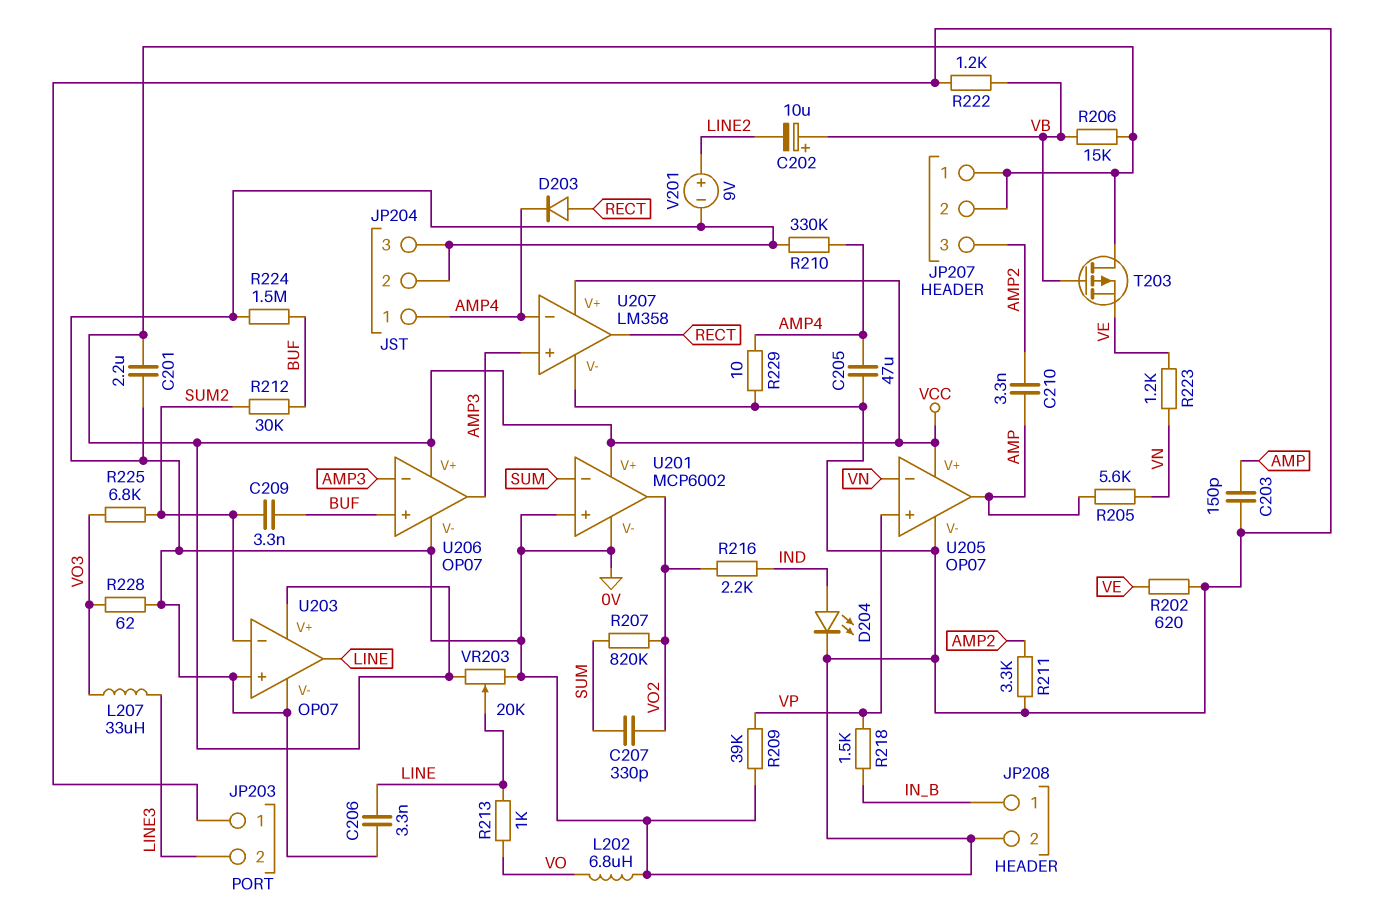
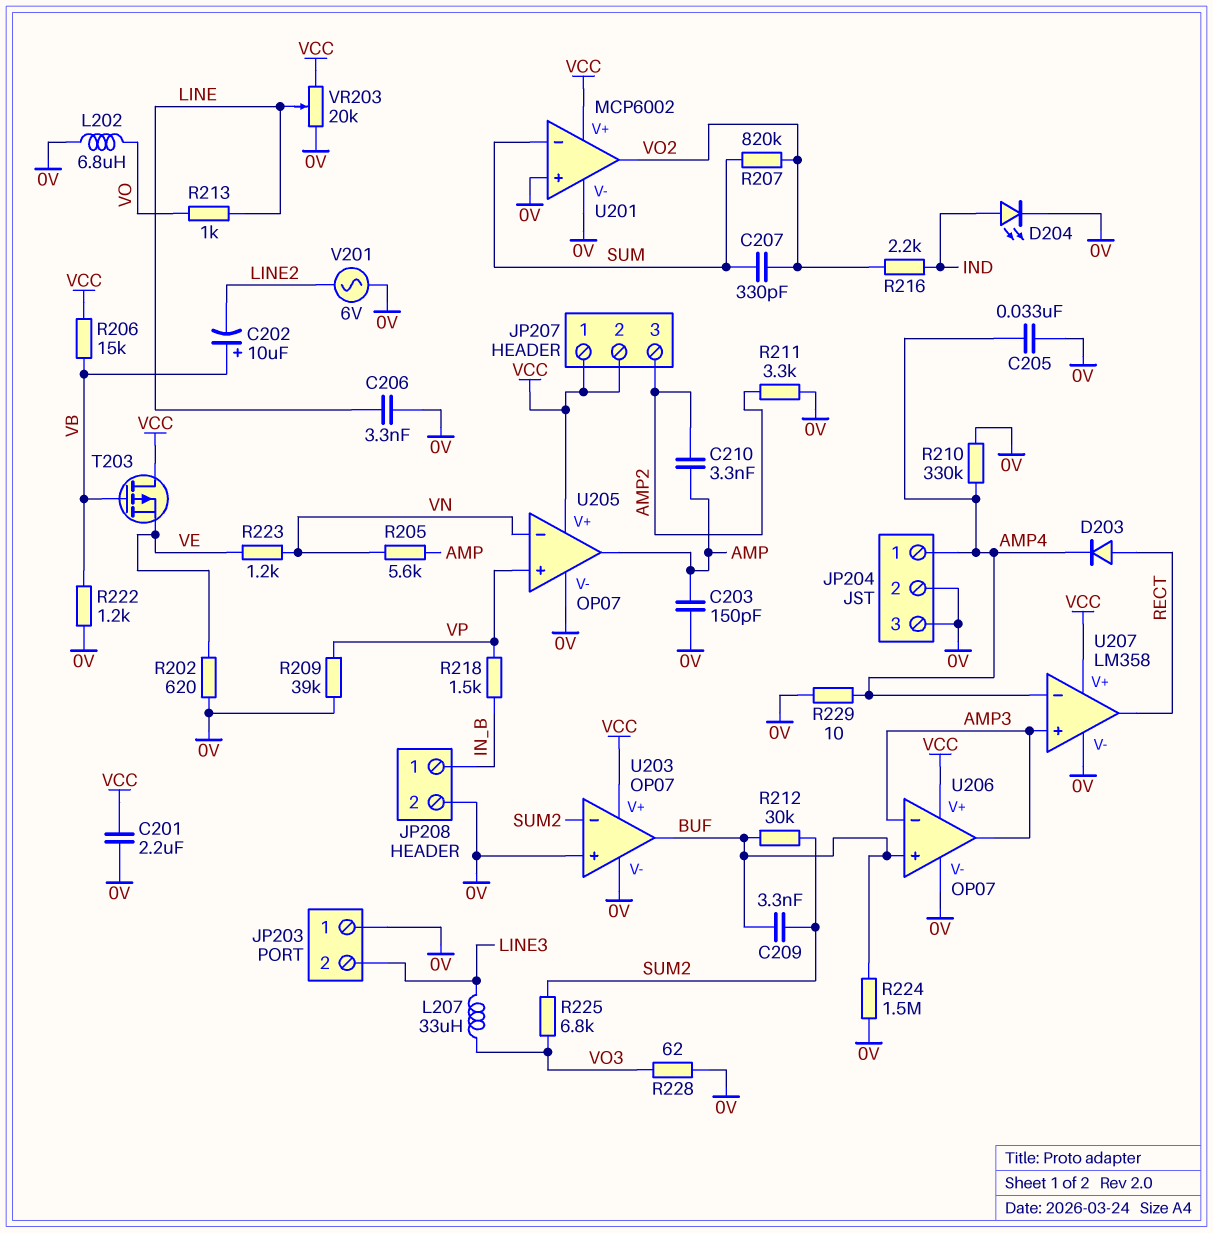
C205: 47uF (0V, AMP4) -> 33nF (0V, AMP4)
U203 pin out: LINE -> BUF
V201: 9V (plus LINE2, minus 0V) -> AC 6V (0V, LINE2)

